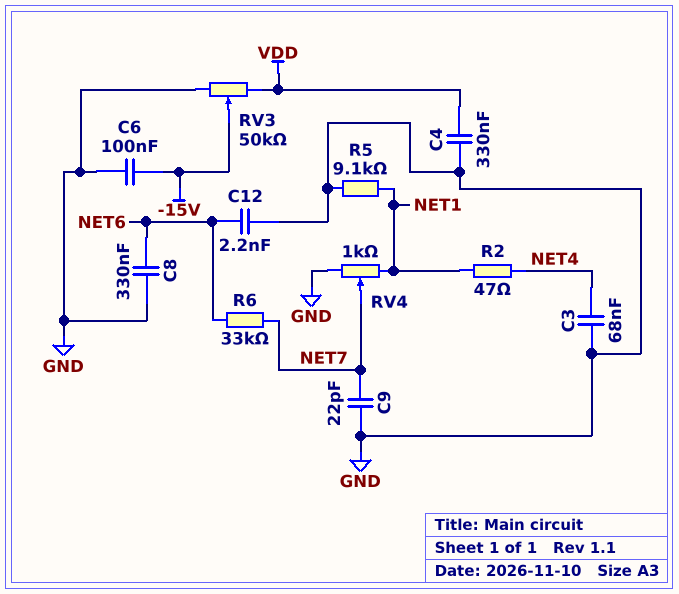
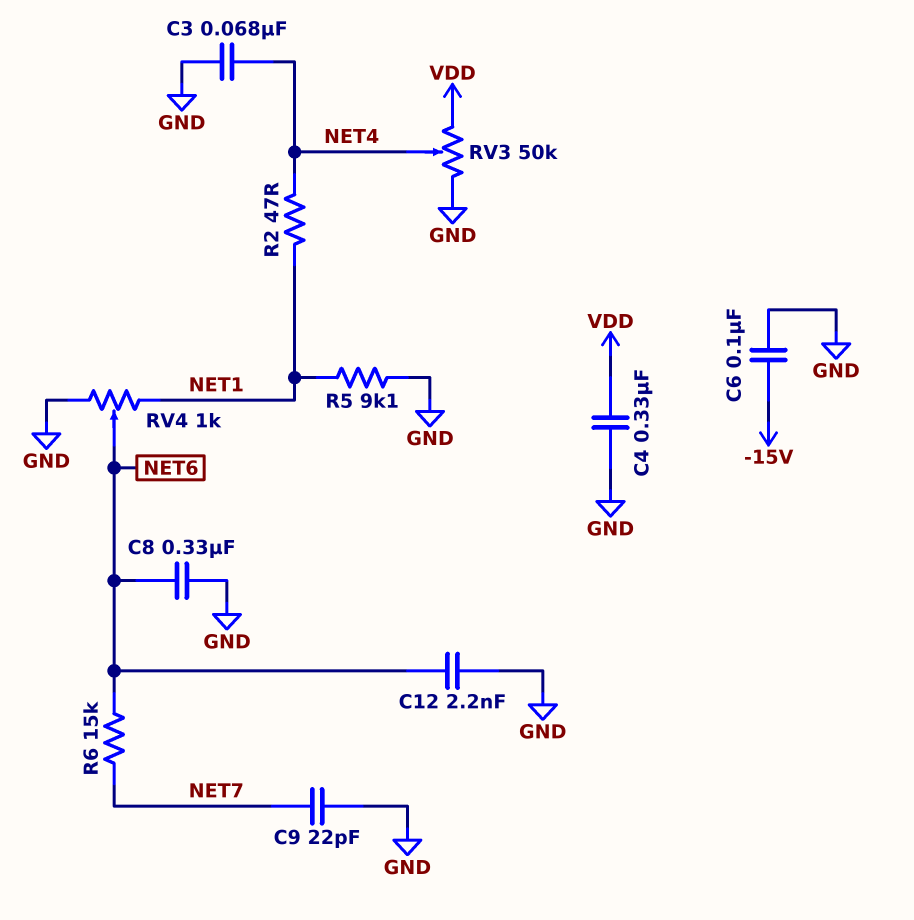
R6: 33k (NET6, NET7) -> 15k (NET6, NET7)
RV3: 50k (GND, VDD, wiper -15V) -> 50k (GND, VDD, wiper NET4)
RV4: 1k (GND, NET1, wiper NET7) -> 1k (GND, NET1, wiper NET6)

